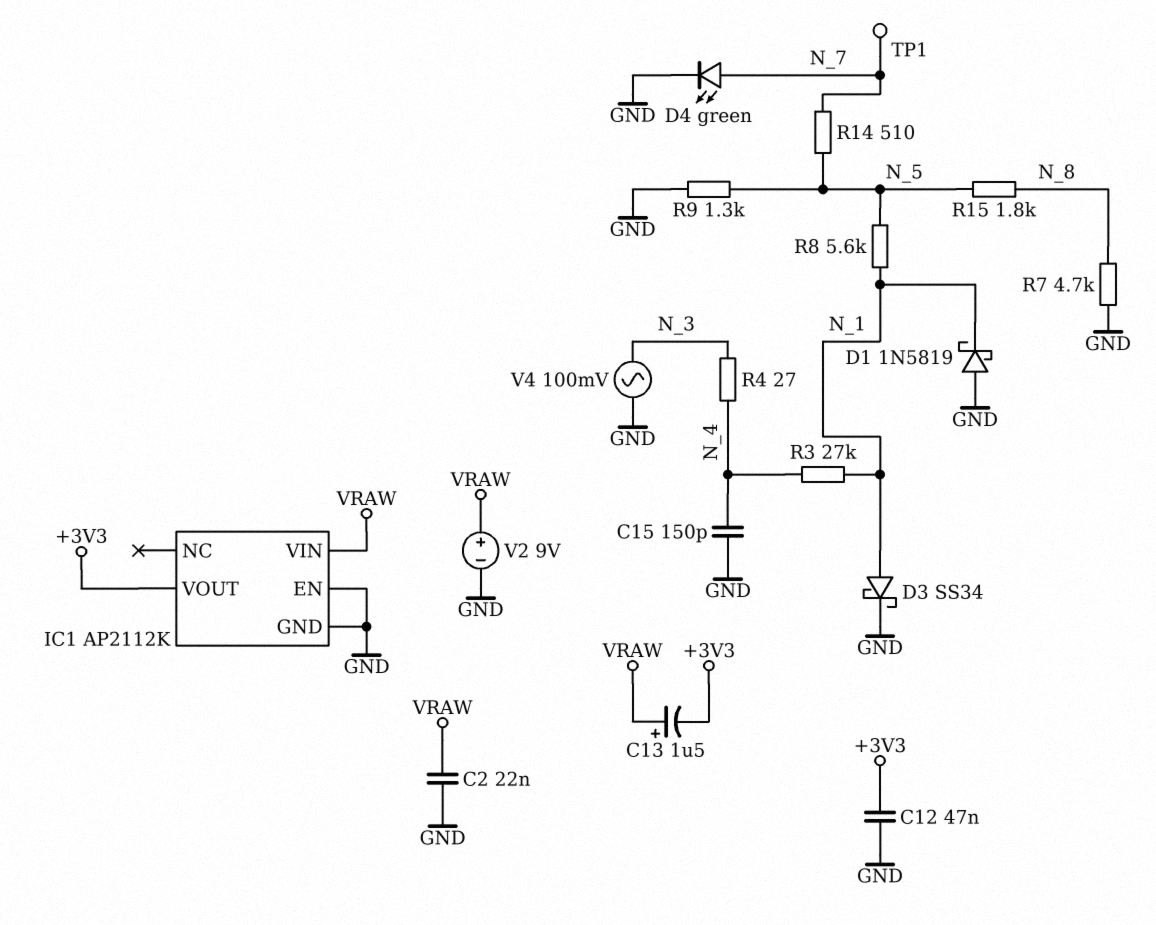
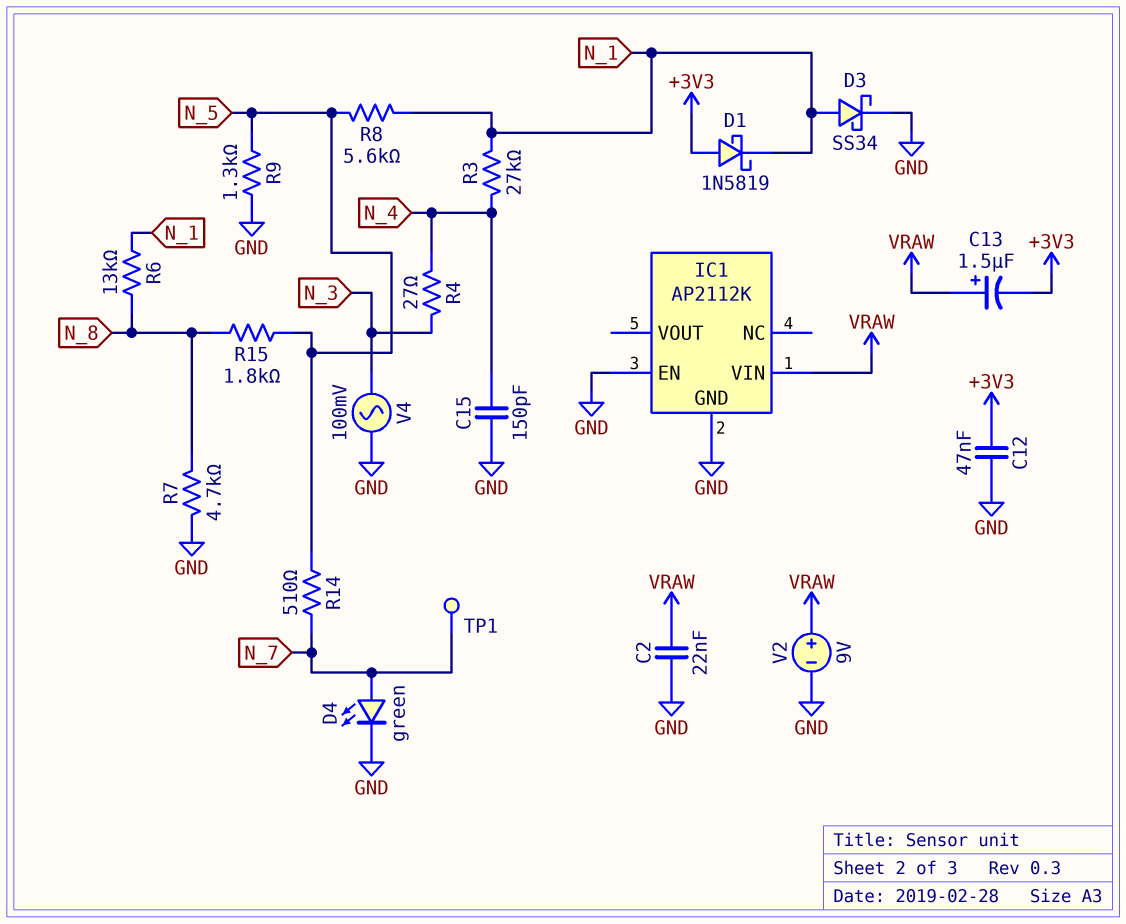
D1: schottky 1N5819 (A GND, K N_1) -> schottky 1N5819 (A +3V3, K N_1)
IC1 pin VOUT: +3V3 -> none
R6: none -> 13k (N_1, N_8)

